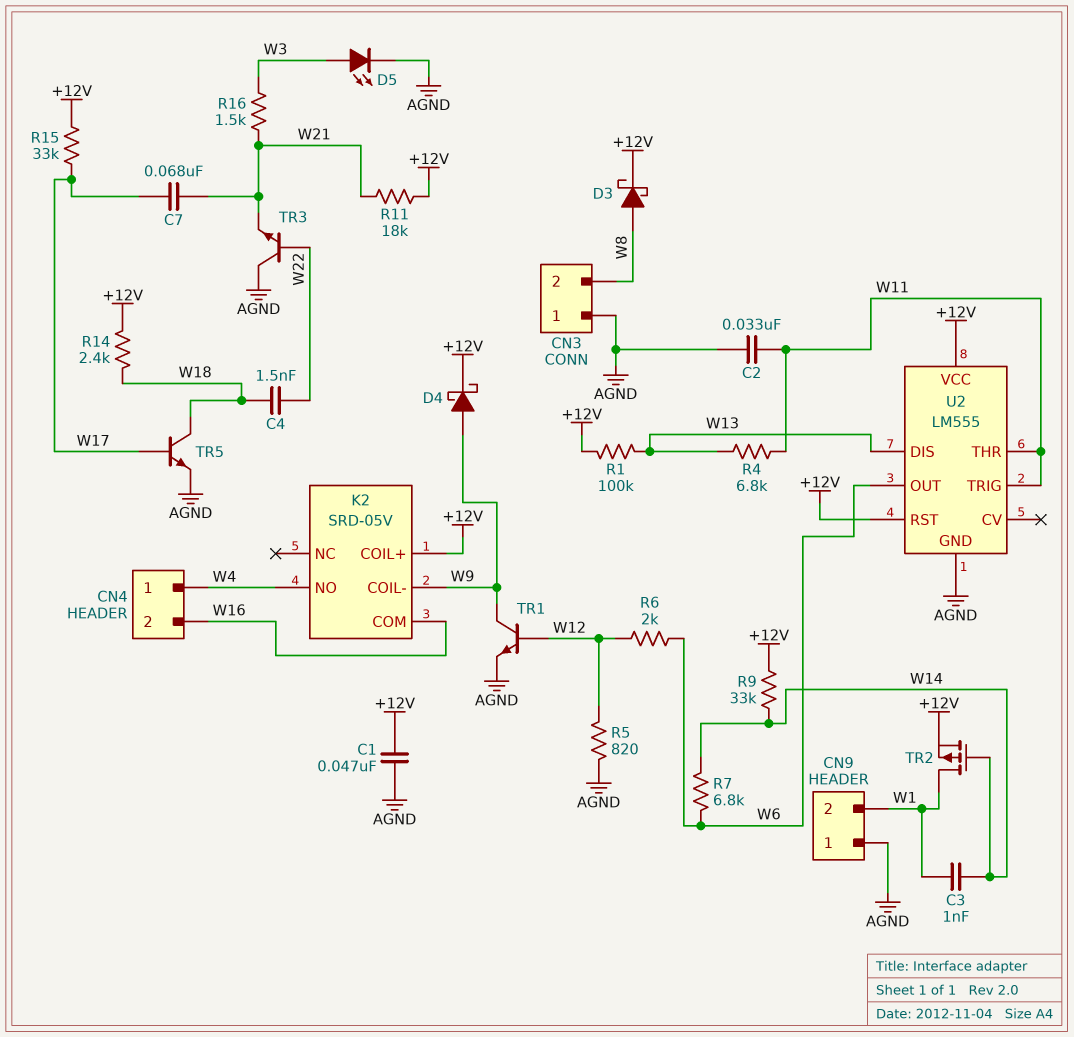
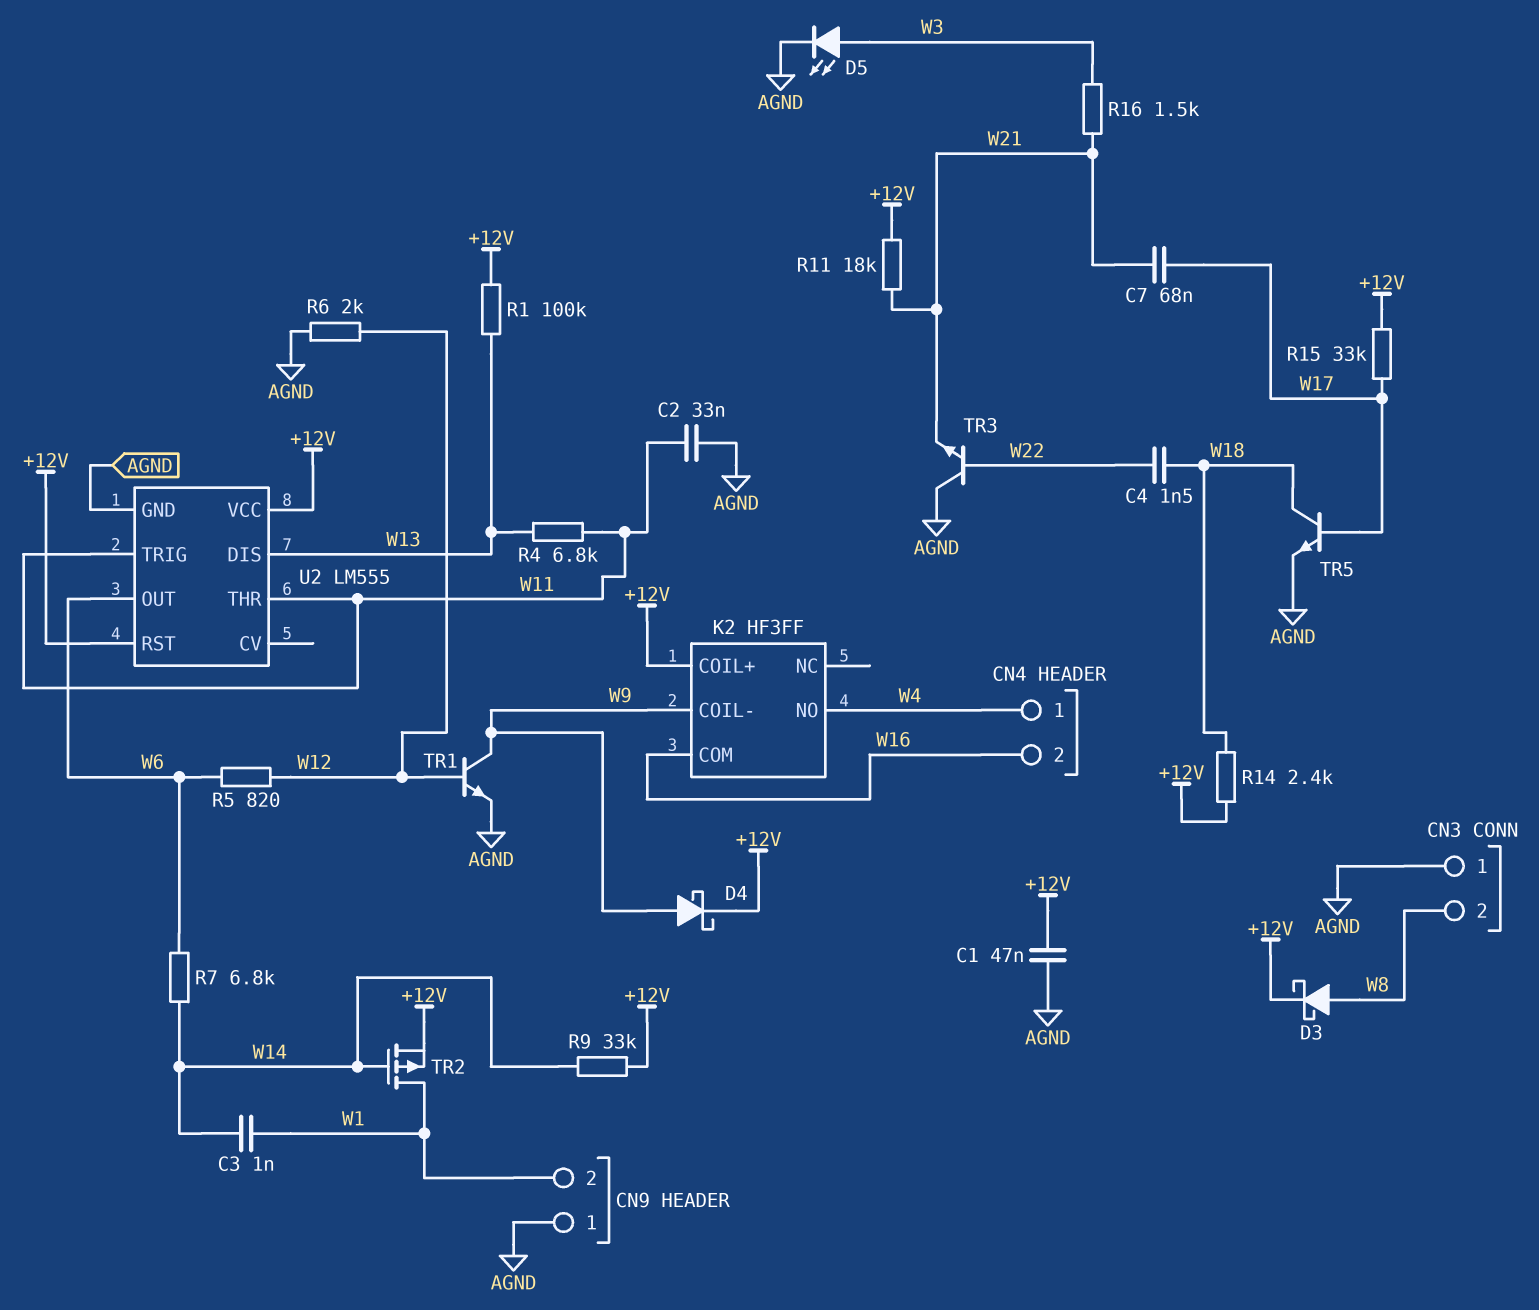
K2: SRD-05V -> HF3FF
R5: 820 (AGND, W12) -> 820 (W6, W12)
R6: 2k (W6, W12) -> 2k (AGND, W12)

